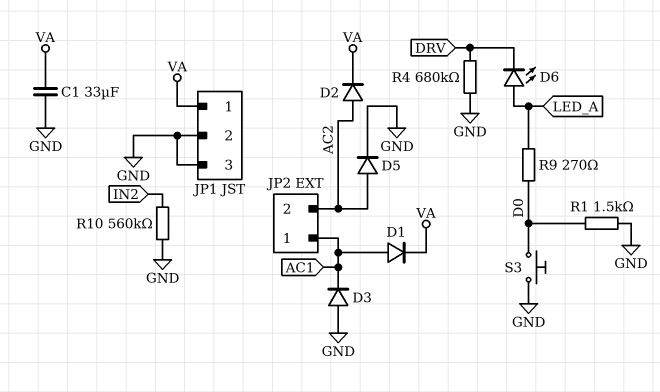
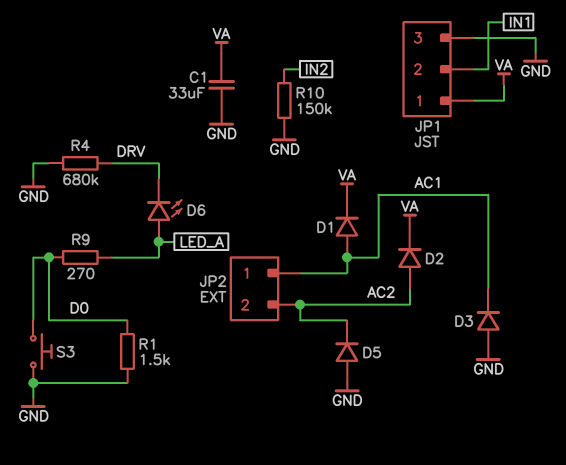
D5: diode (A AC2, K GND) -> diode (A GND, K AC2)
JP1 pin 2: GND -> IN1
R10: 560k (GND, IN2) -> 150k (GND, IN2)

